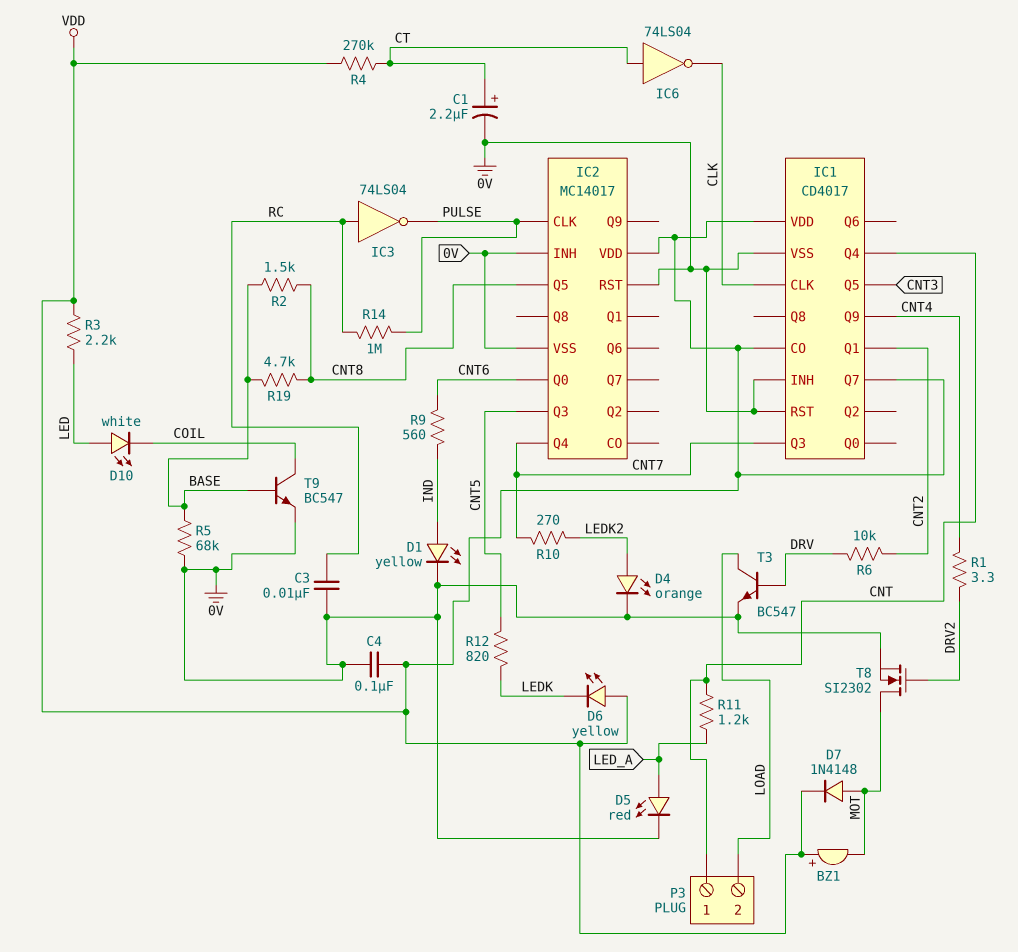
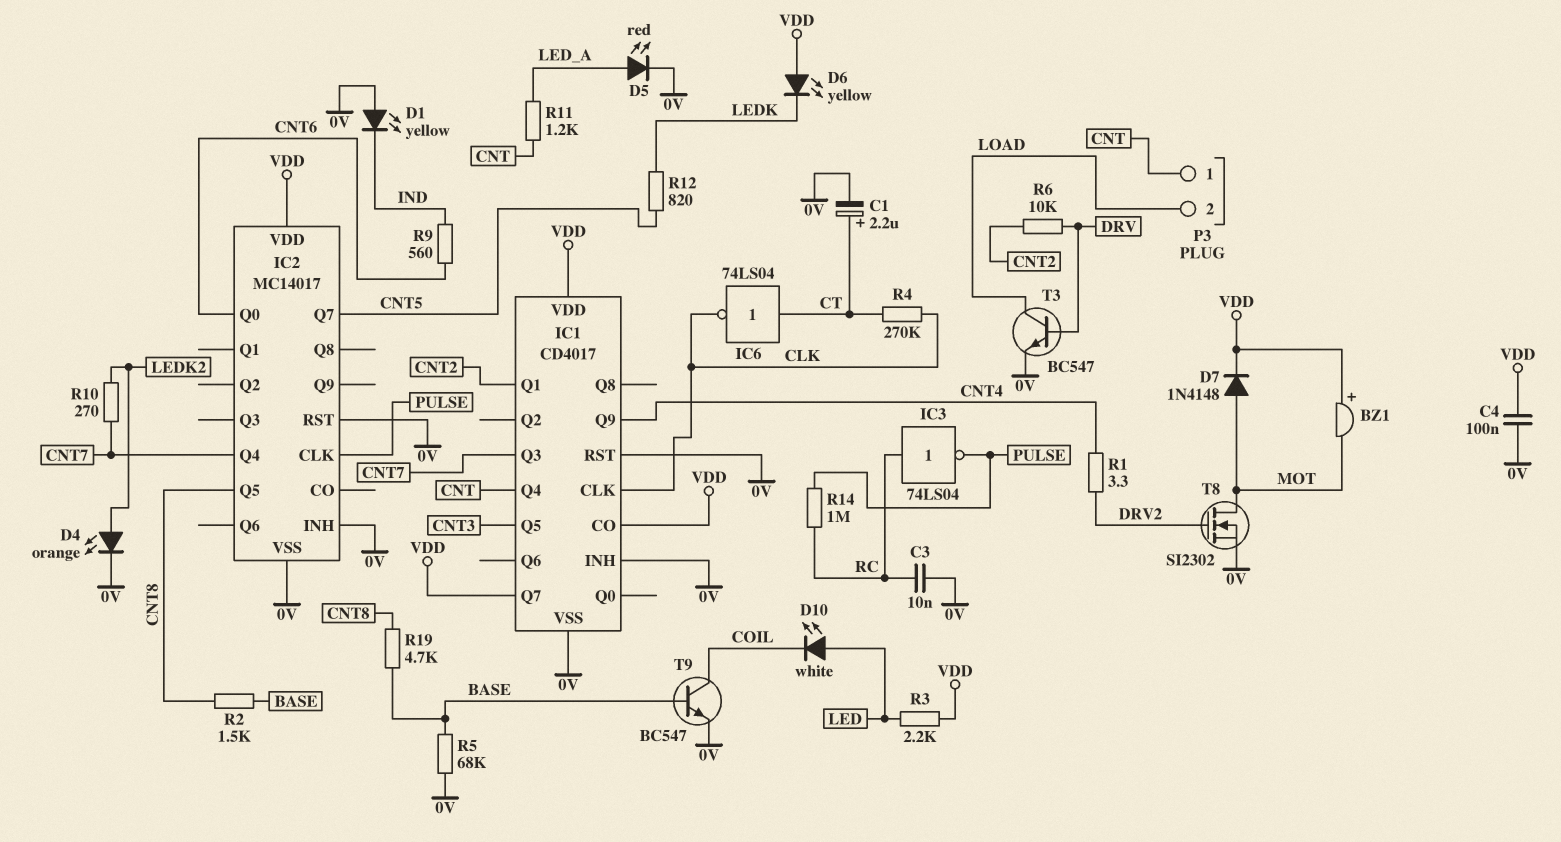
D1: LED yellow (A IND, K 0V) -> LED yellow (A 0V, K IND)
IC2 pin Q3: CNT5 -> none
IC2 pin Q7: none -> CNT5
R4: 270k (CT, VDD) -> 270k (CLK, CT)

